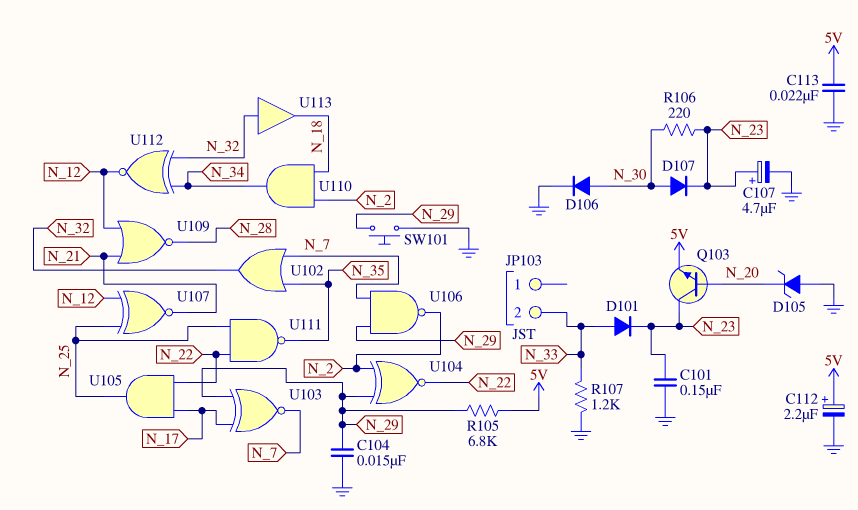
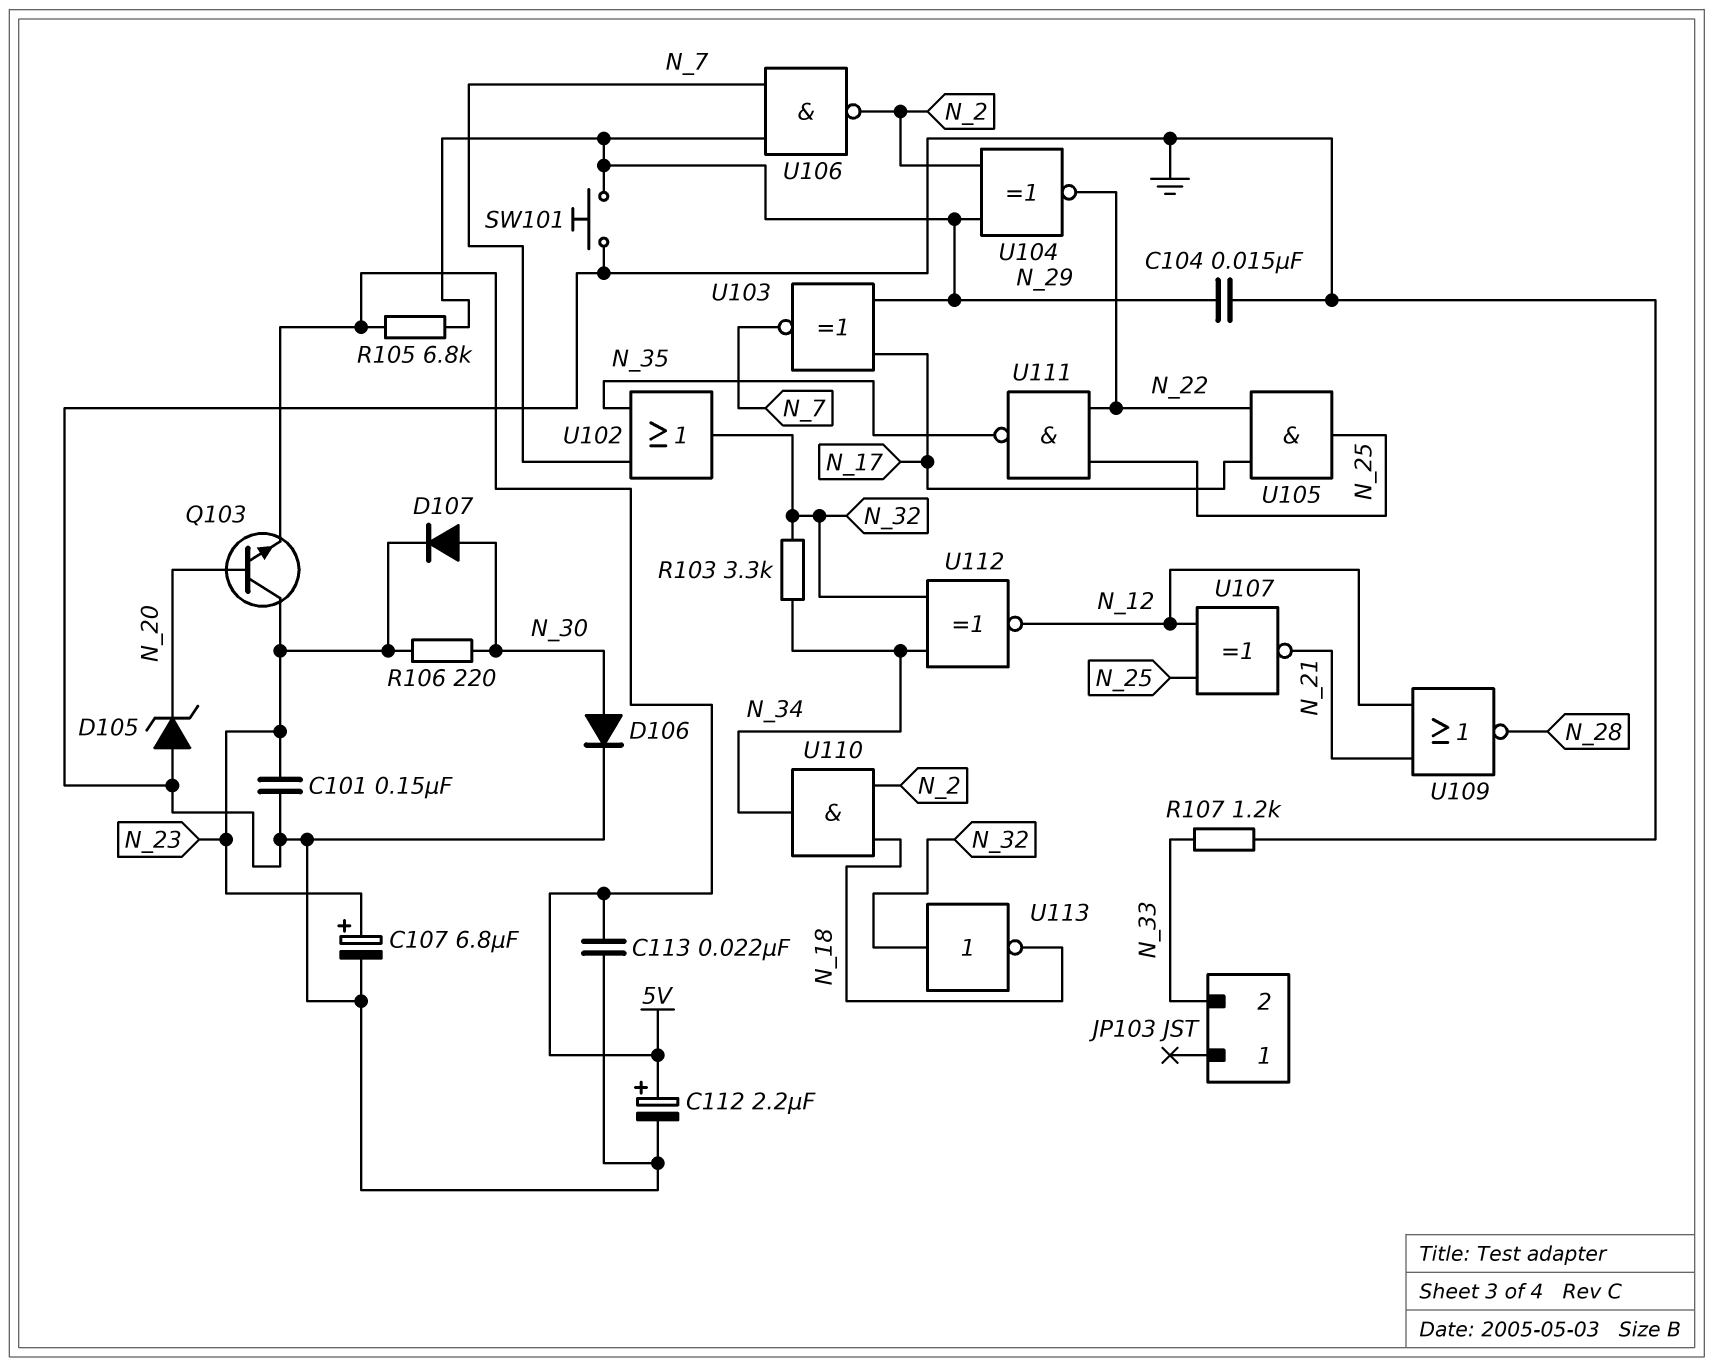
C107: 4.7uF (plus N_23, minus GND) -> 6.8uF (plus N_23, minus GND)
D101: diode (A N_33, K N_23) -> none
R103: none -> 3.3k (N_32, N_34)
U113: buffer (in N_32, out N_18) -> NOT (in N_32, out N_18)

